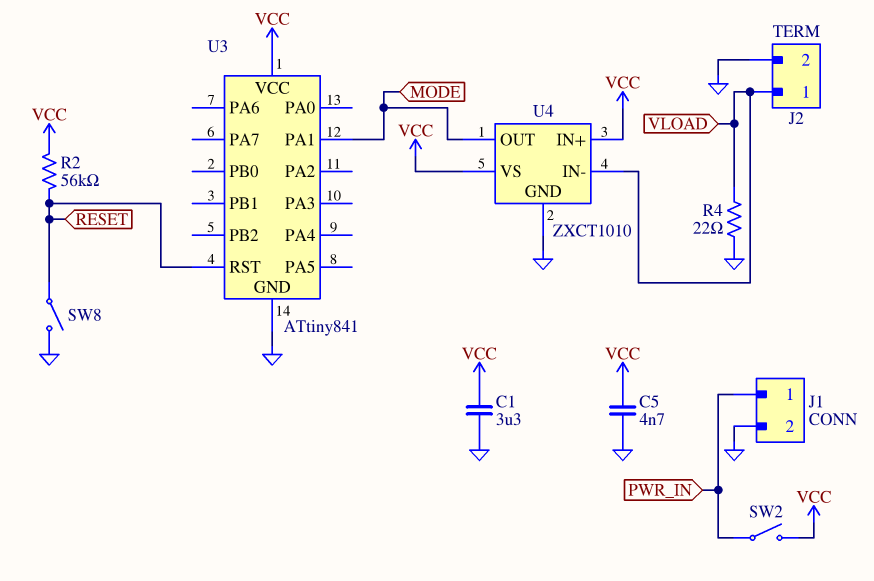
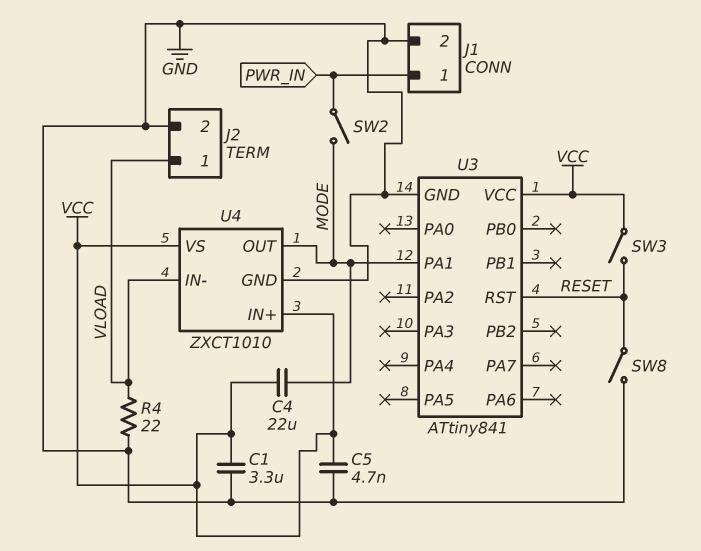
C4: none -> 22uF (MODE, VCC)
R2: 56k (RESET, VCC) -> none
SW2: switch (PWR_IN, VCC) -> switch (MODE, PWR_IN)
SW3: none -> switch (RESET, VCC)

